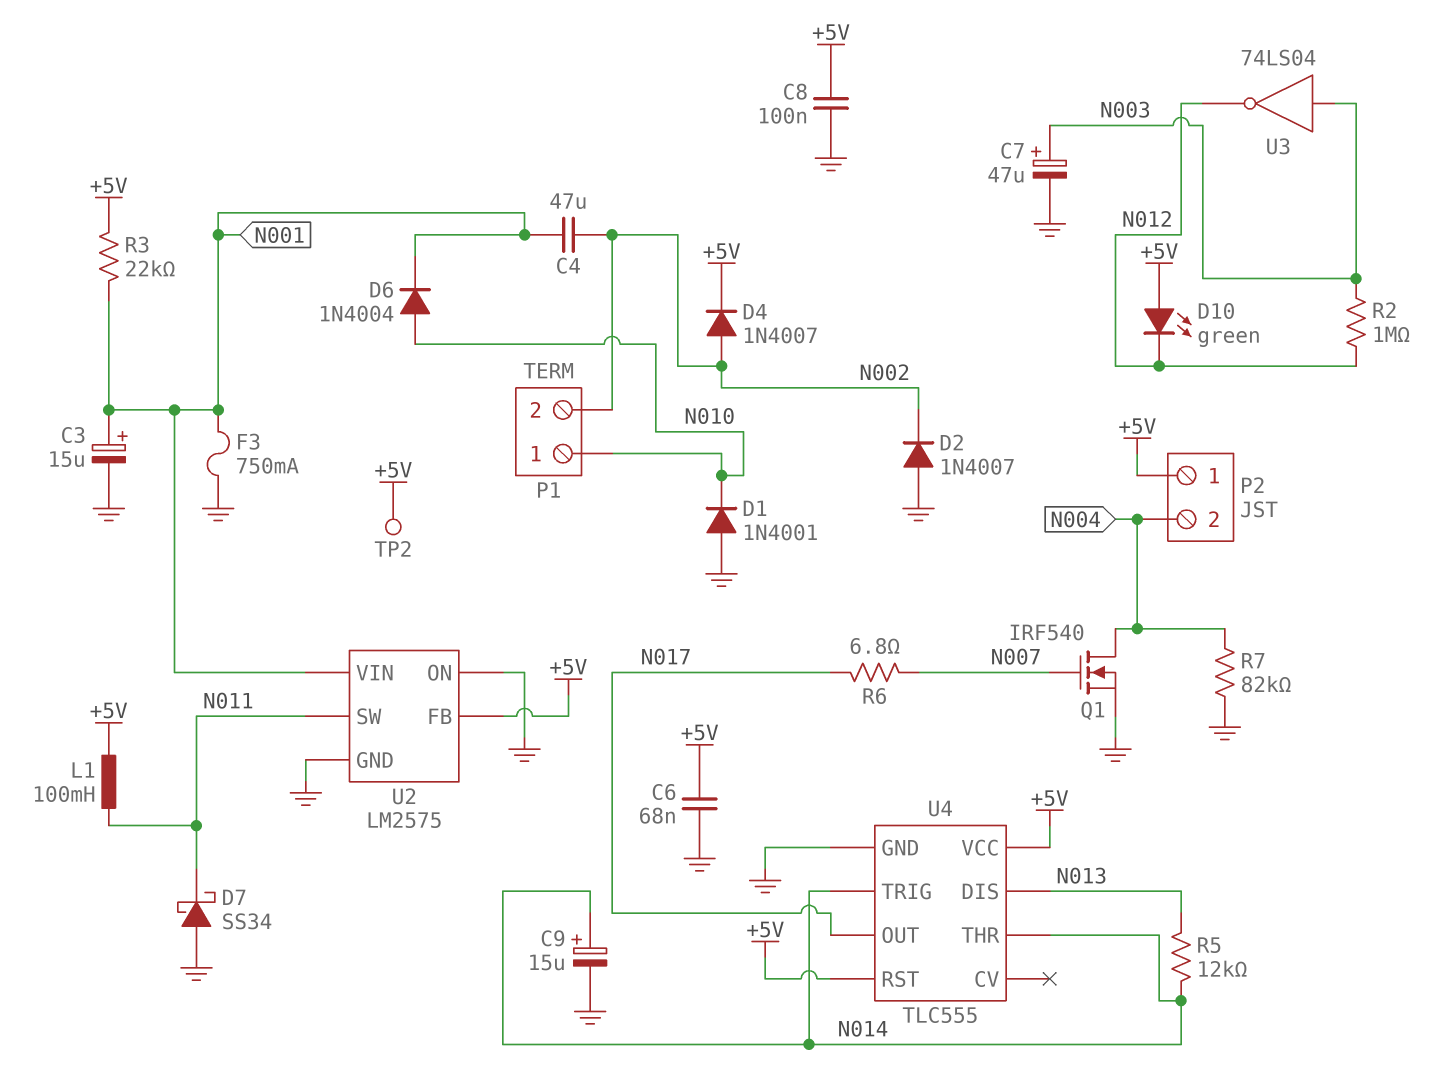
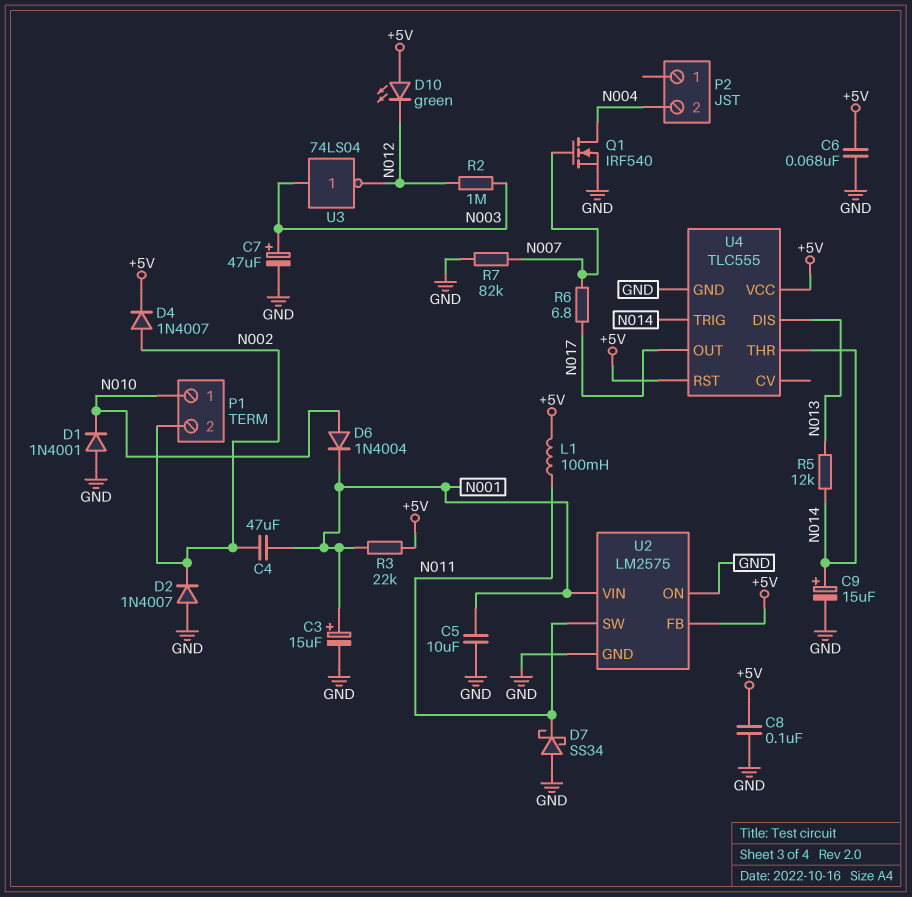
C5: none -> 10uF (GND, N001)
F3: 750mA (GND, N001) -> none
P2 pin 1: +5V -> none
R7: 82k (GND, N004) -> 82k (GND, N007)
TP2: test point (+5V) -> none

